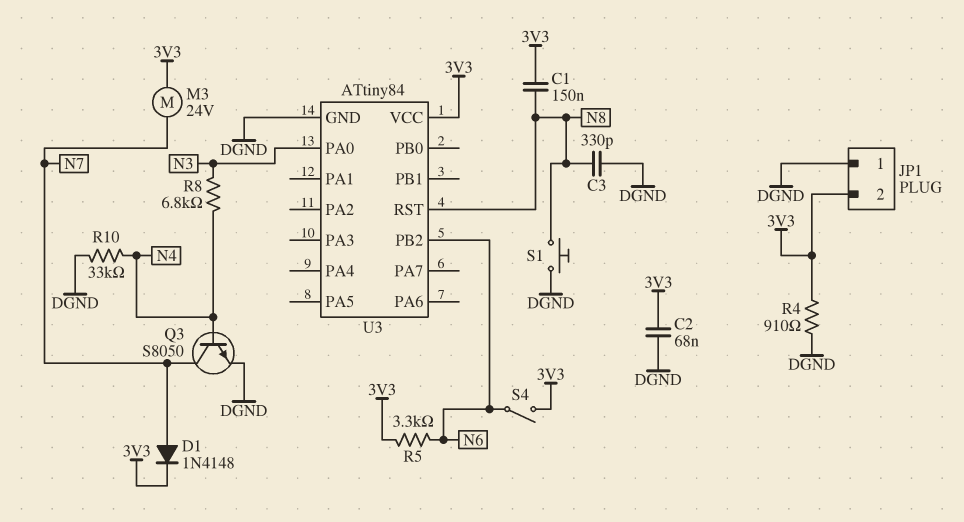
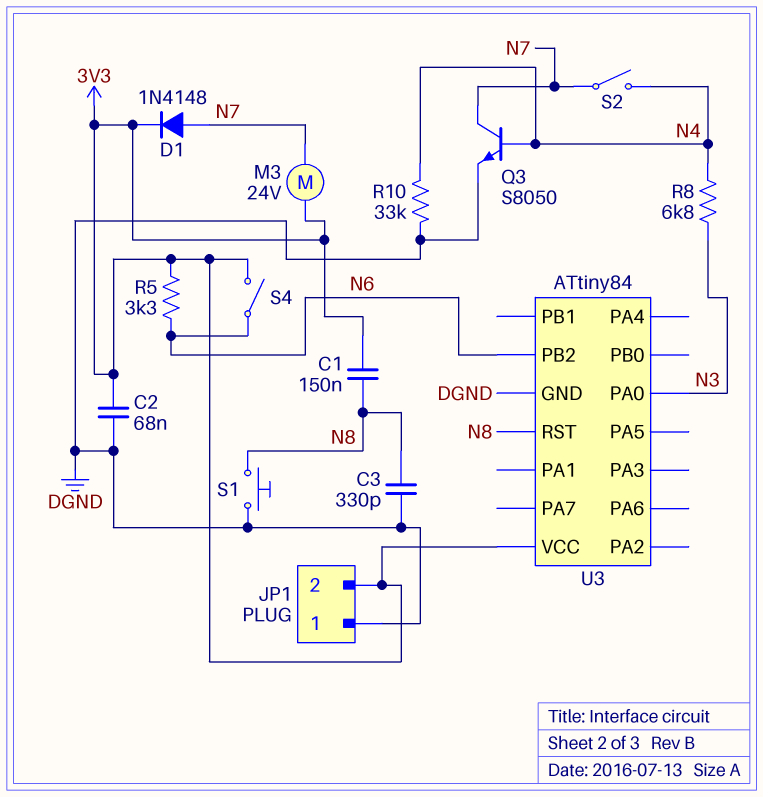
R4: 910 (3V3, DGND) -> none
S2: none -> switch (N4, N7)

